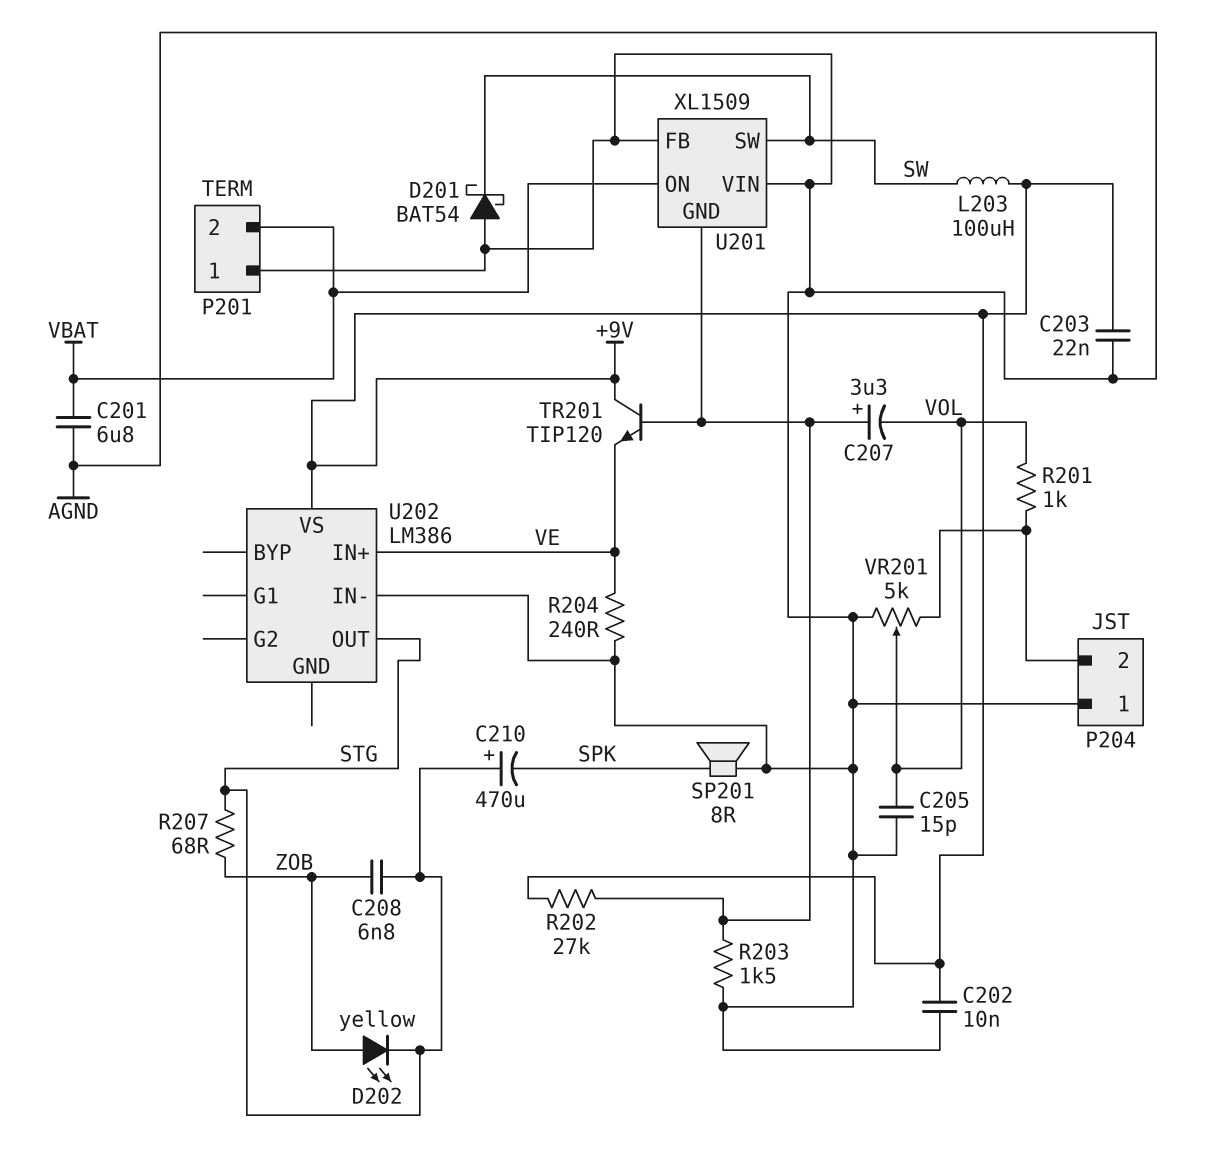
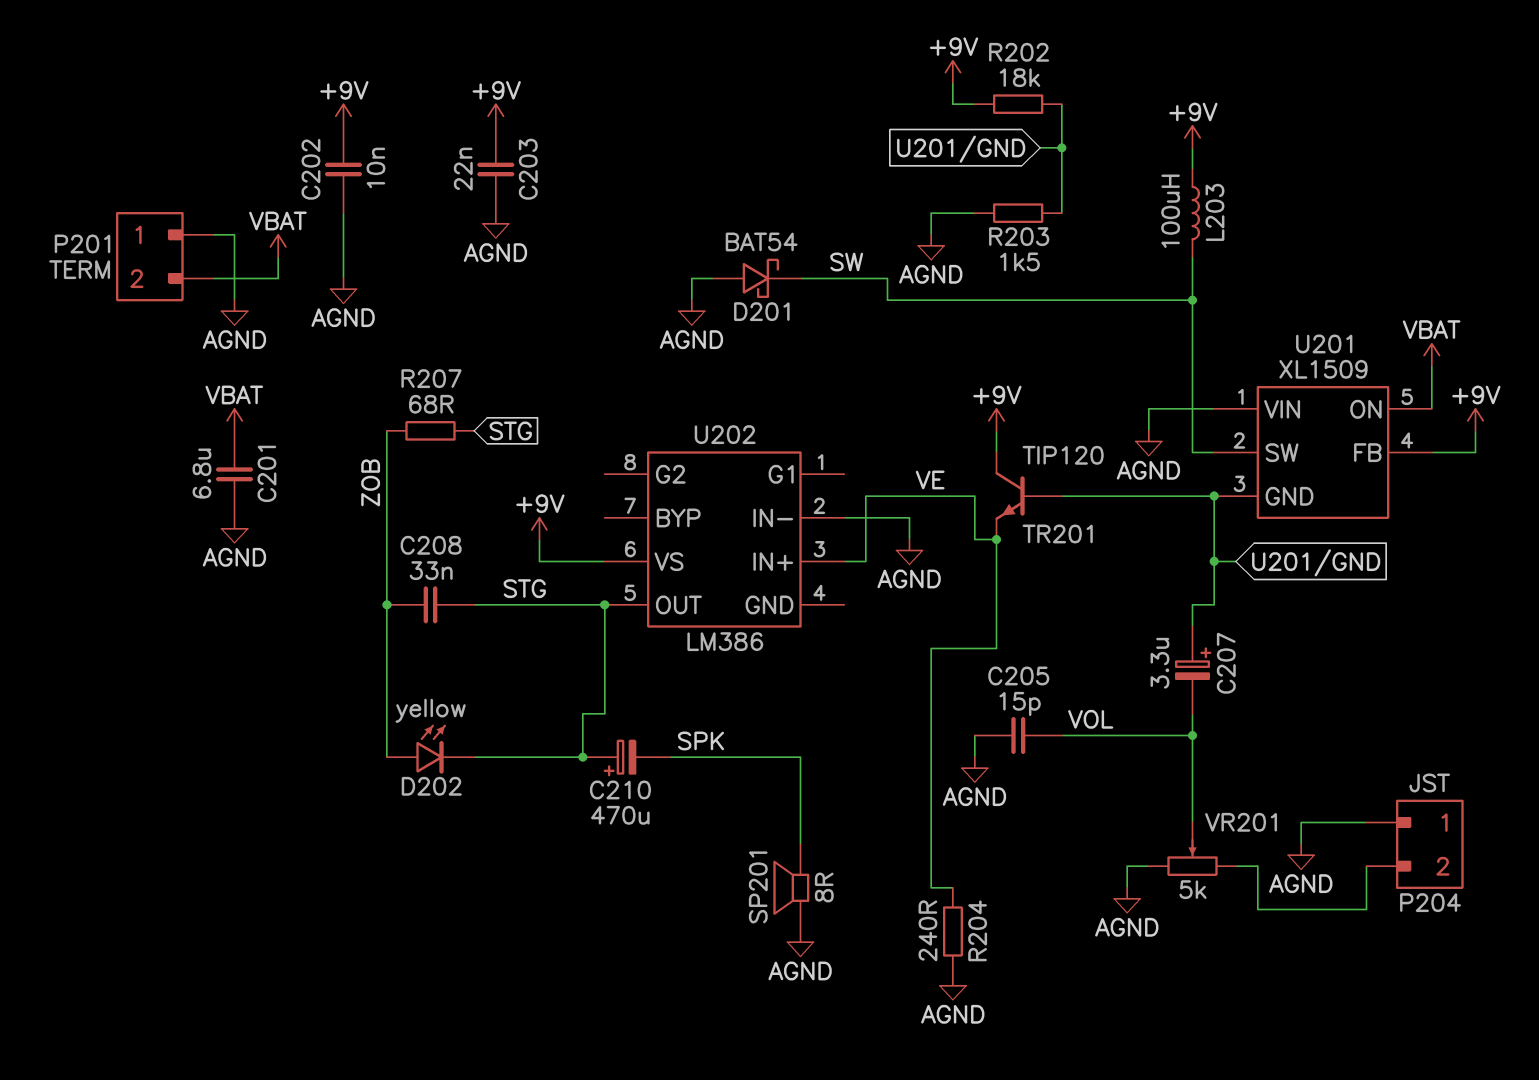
C208: 6.8nF (STG, ZOB) -> 33nF (STG, ZOB)
R201: 1k (P204/2, VOL) -> none
R202: 27k (+9V, U201/GND) -> 18k (+9V, U201/GND)
U201 pin FB: AGND -> +9V

